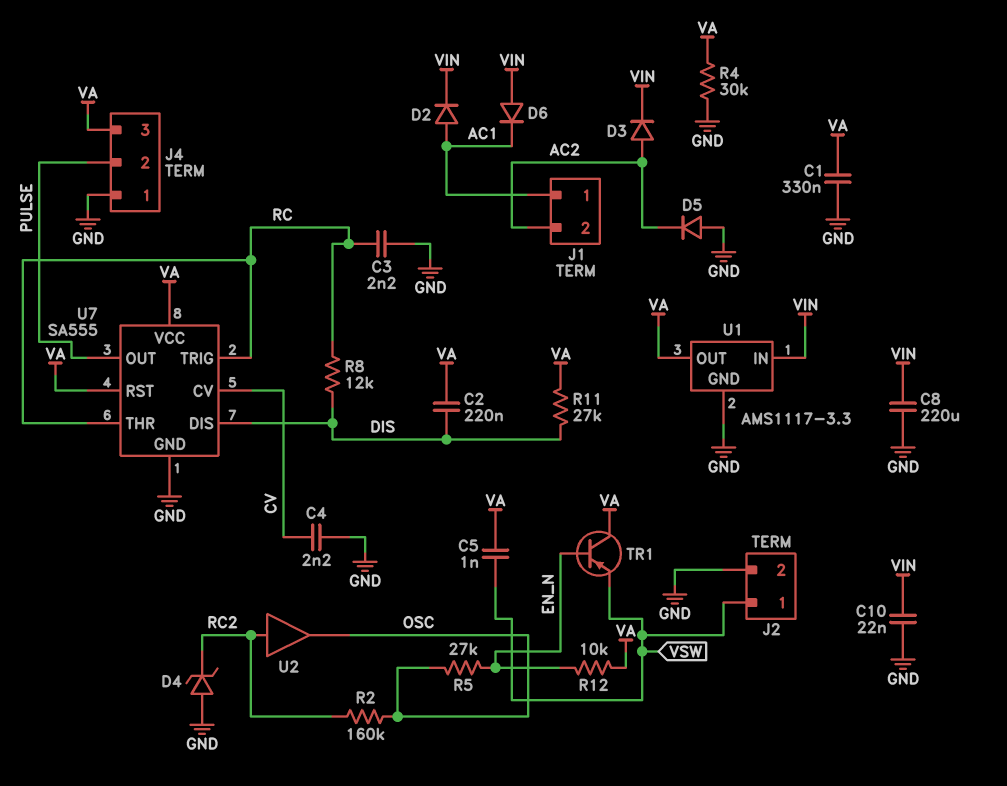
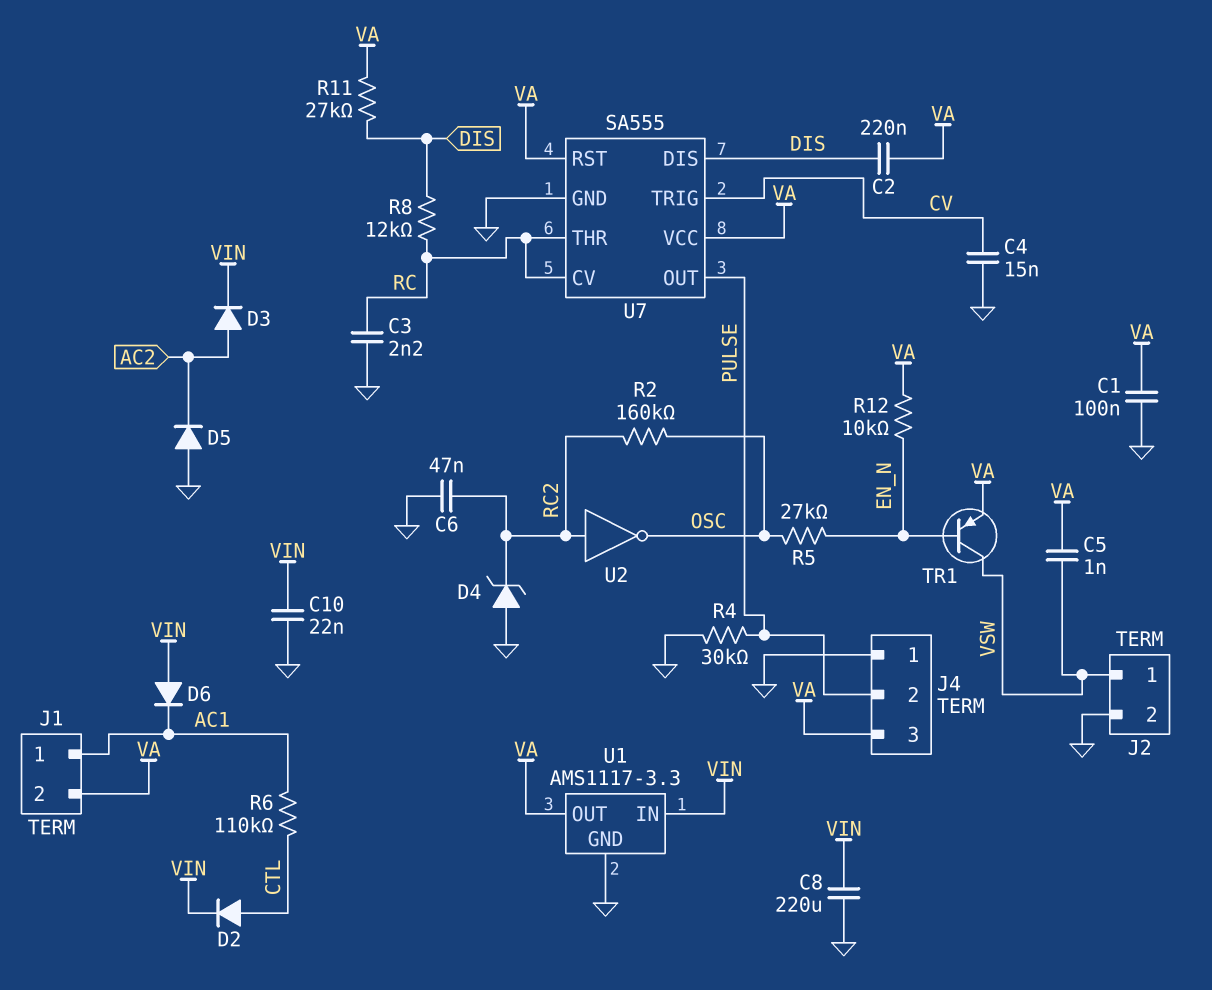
C1: 330nF (GND, VA) -> 100nF (GND, VA)
C4: 2.2nF (CV, GND) -> 15nF (CV, GND)
C6: none -> 47nF (GND, RC2)
D2: diode (A AC1, K VIN) -> diode (A CTL, K VIN)
J1 pin 2: AC2 -> VA
R4: 30k (GND, VA) -> 30k (GND, PULSE)
R6: none -> 110k (AC1, CTL)
TR1: PNP (B EN_N, C VA, E VSW) -> PNP (B EN_N, C VSW, E VA)
U2: buffer (in RC2, out OSC) -> NOT (in RC2, out OSC)
U7 pin CV: CV -> RC
U7 pin TRIG: RC -> CV

